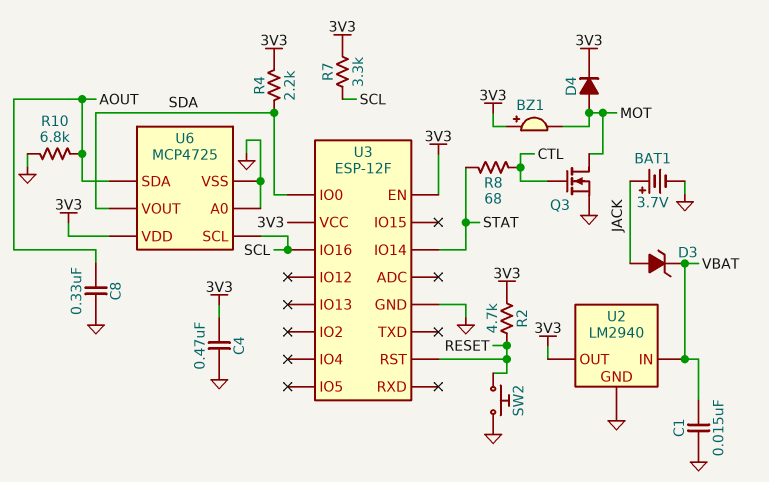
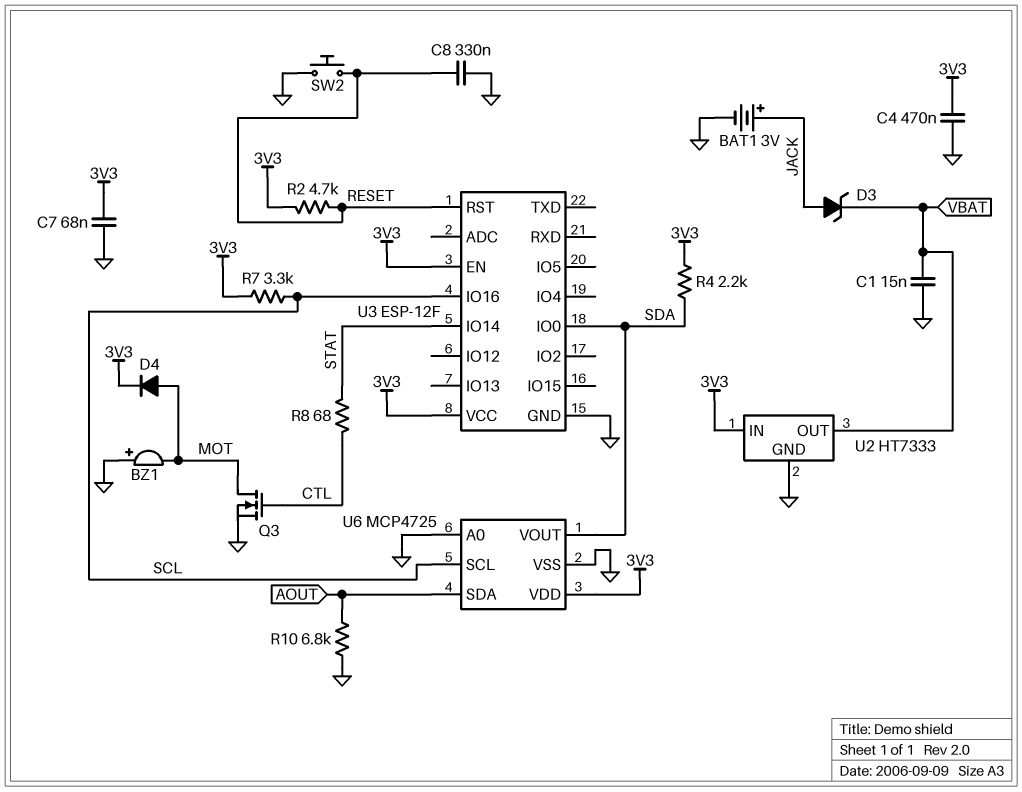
BAT1: 3.7V (plus JACK, minus GND) -> 3V (plus JACK, minus GND)
BZ1: buzzer (plus 3V3, minus MOT) -> buzzer (plus GND, minus MOT)
C7: none -> 68nF (3V3, GND)
C8: 330nF (AOUT, GND) -> 330nF (GND, RESET)
U2: LM2940 -> HT7333
U2 pin IN: VBAT -> 3V3
U2 pin OUT: 3V3 -> VBAT

